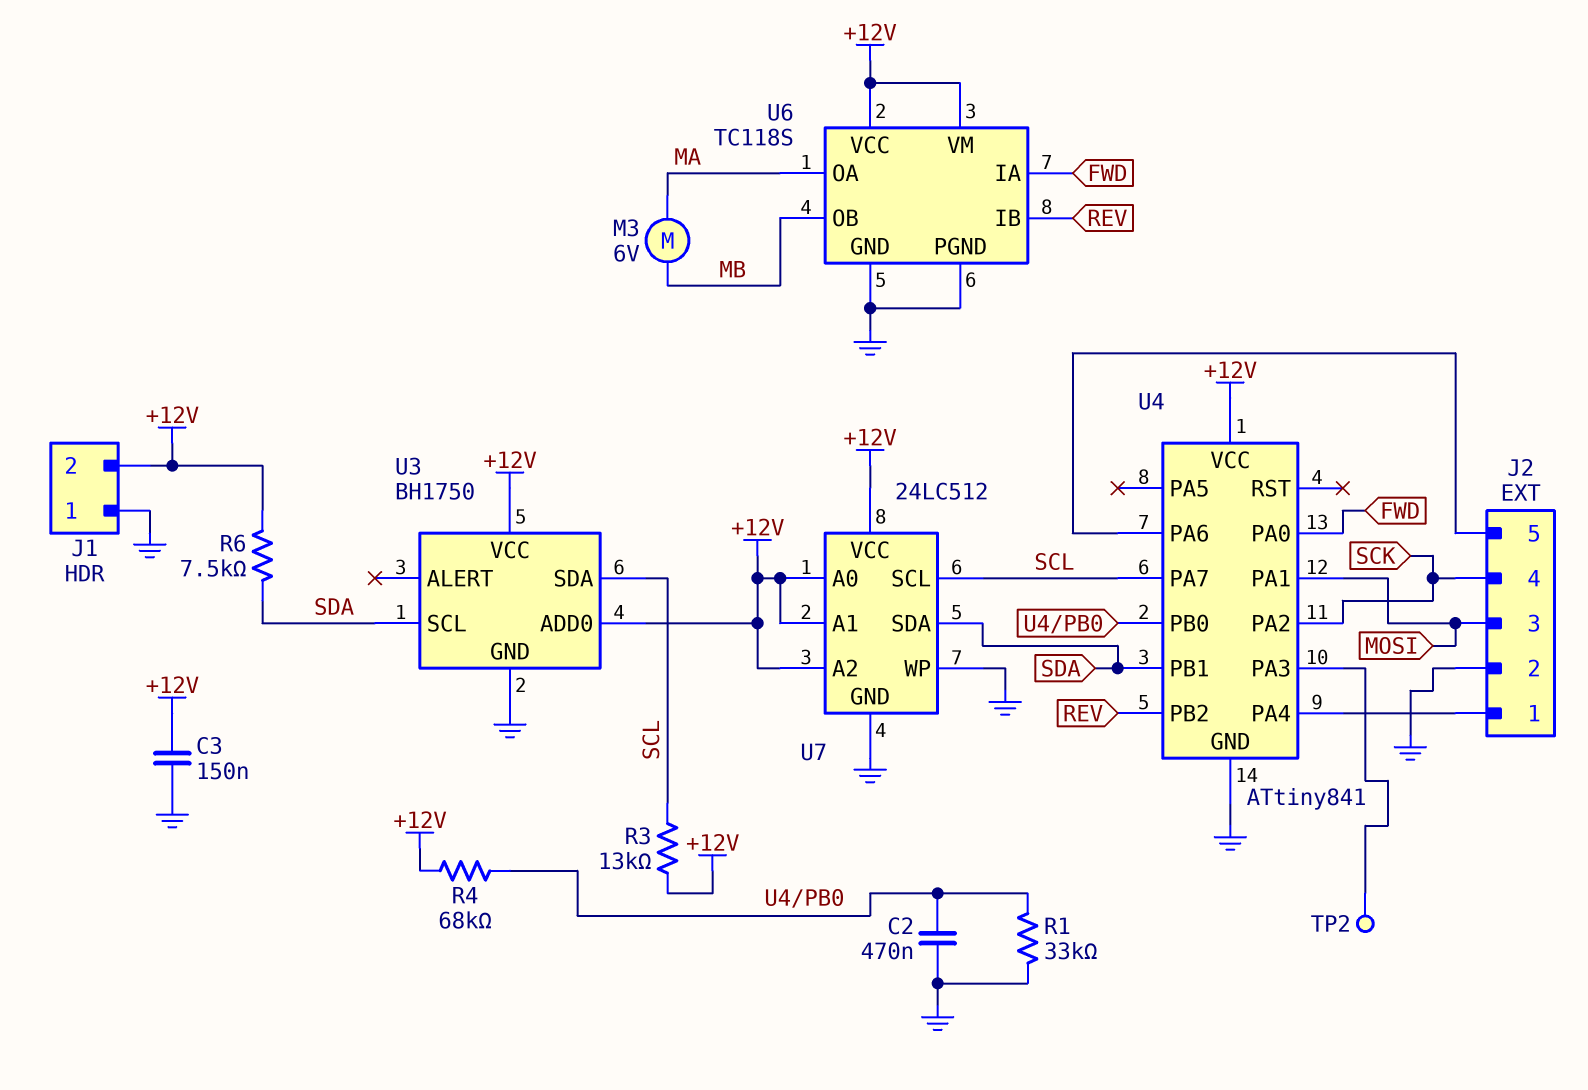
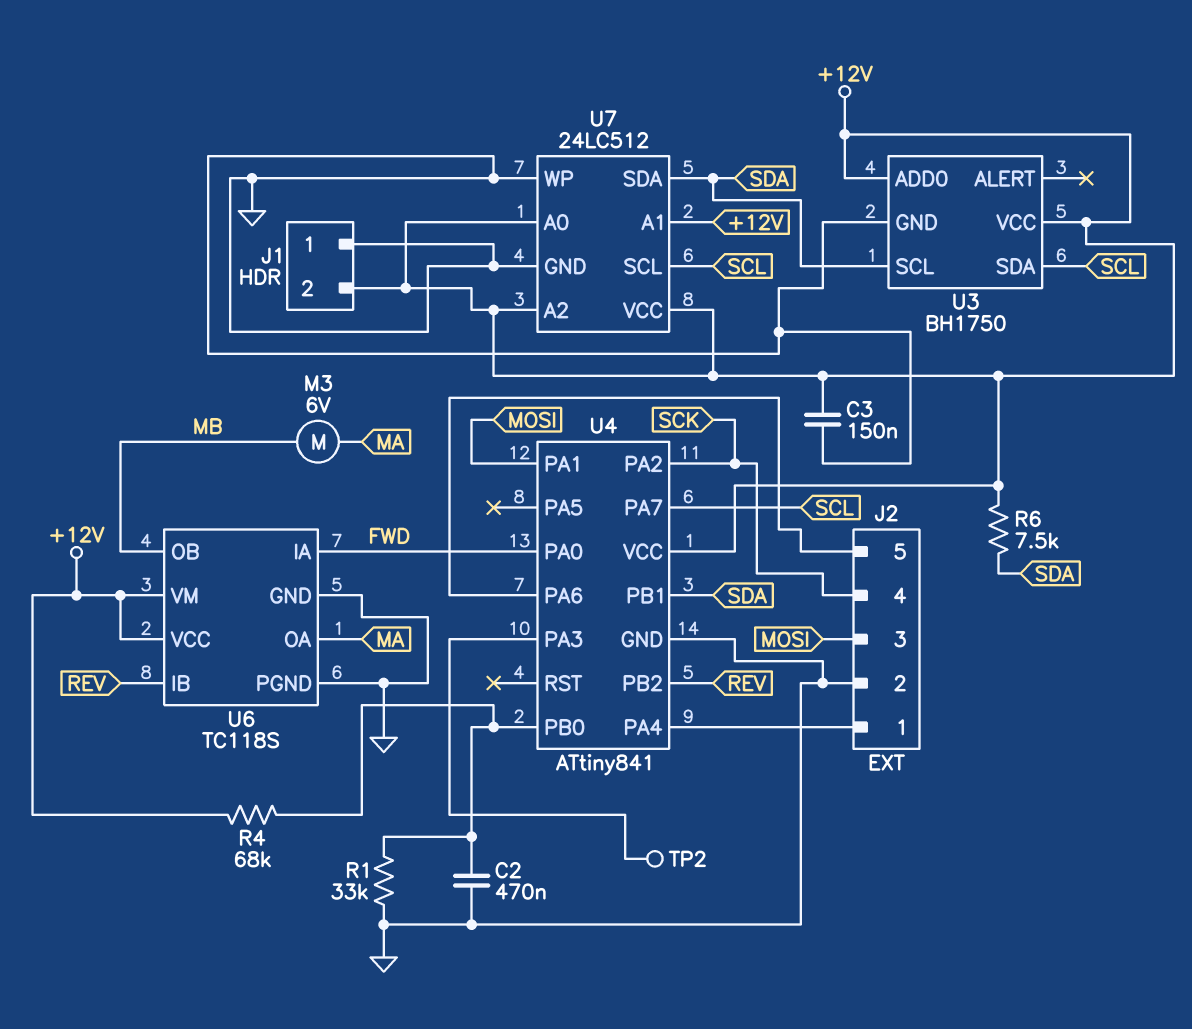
R3: 13k (+12V, SCL) -> none

